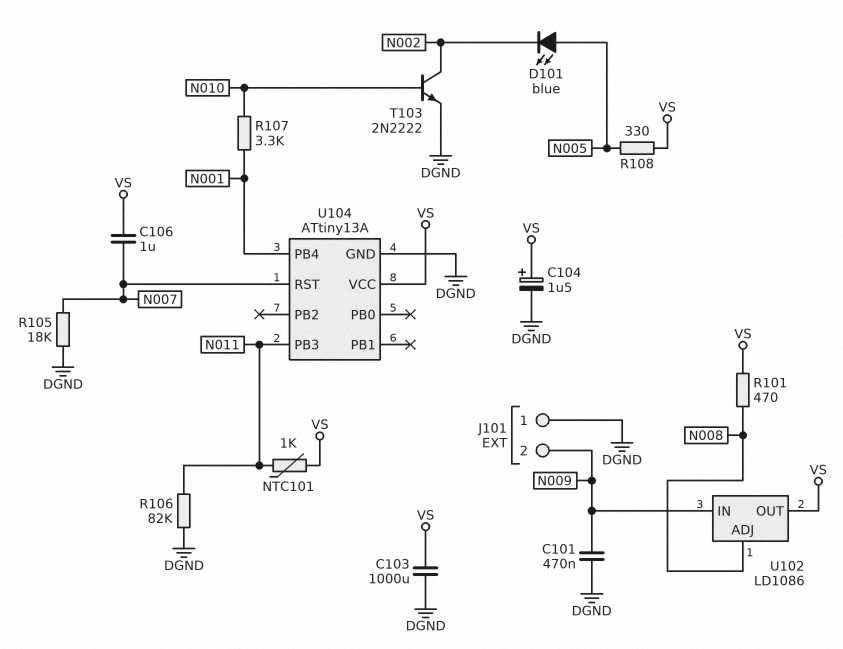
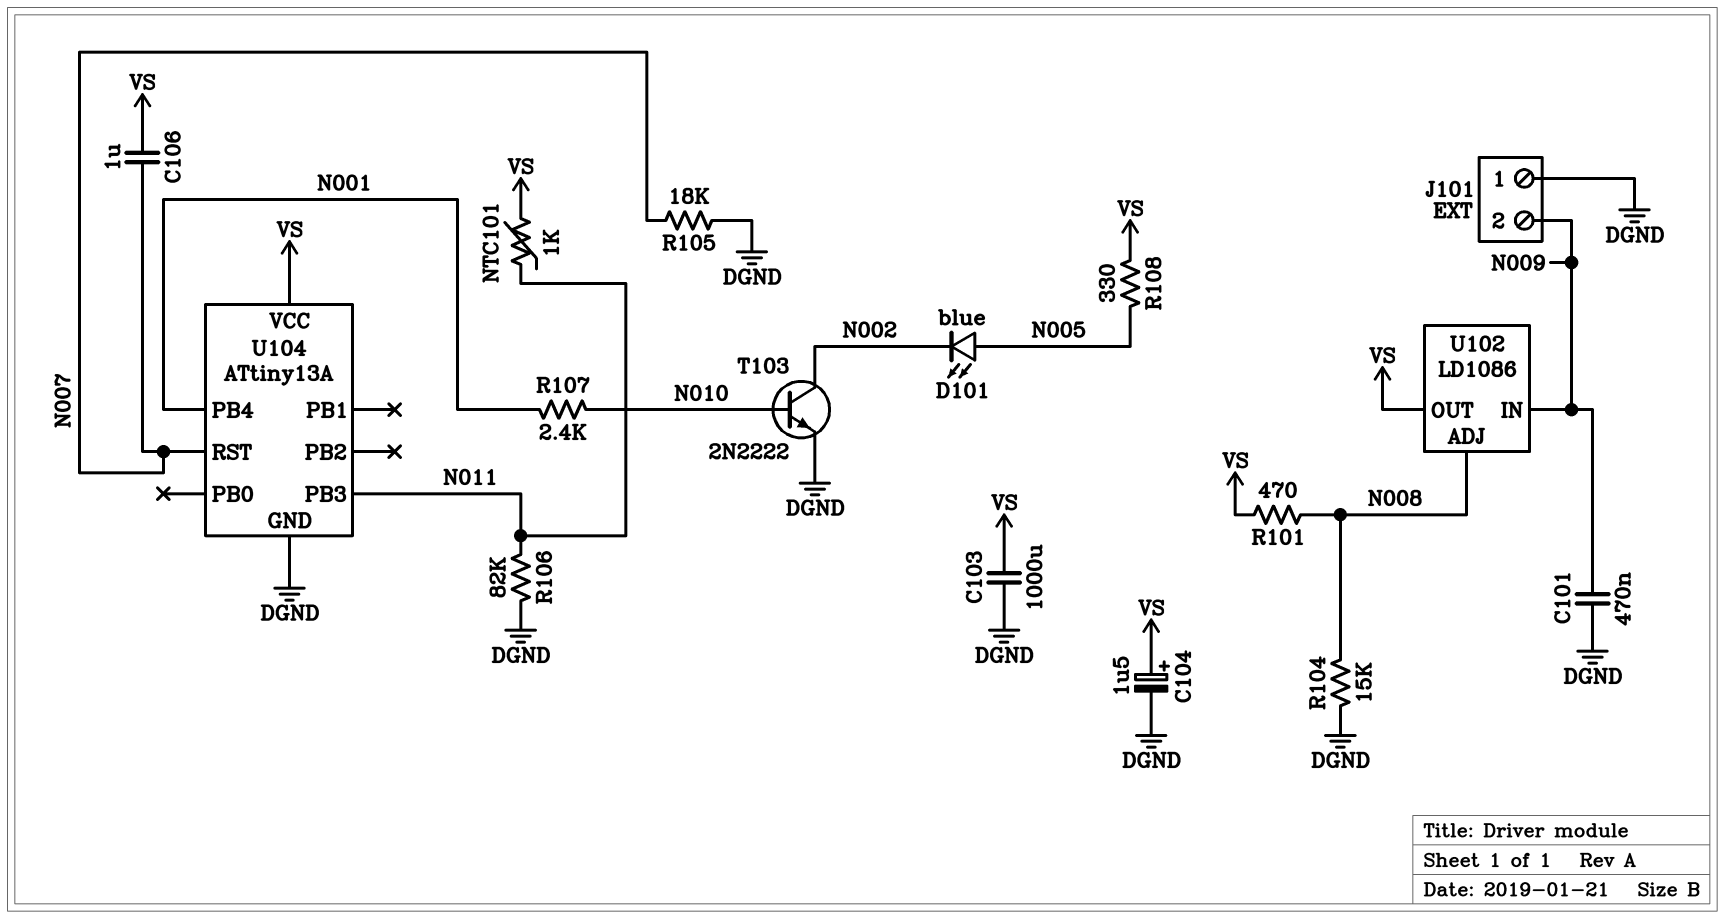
R104: none -> 15k (DGND, N008)
R107: 3.3k (N001, N010) -> 2.4k (N001, N010)

